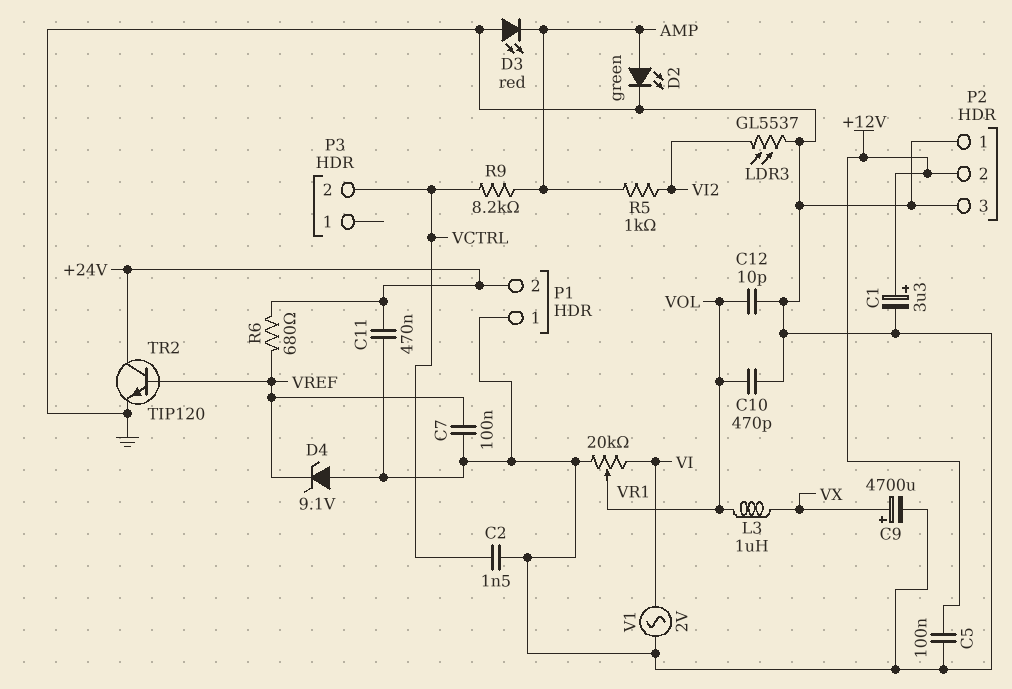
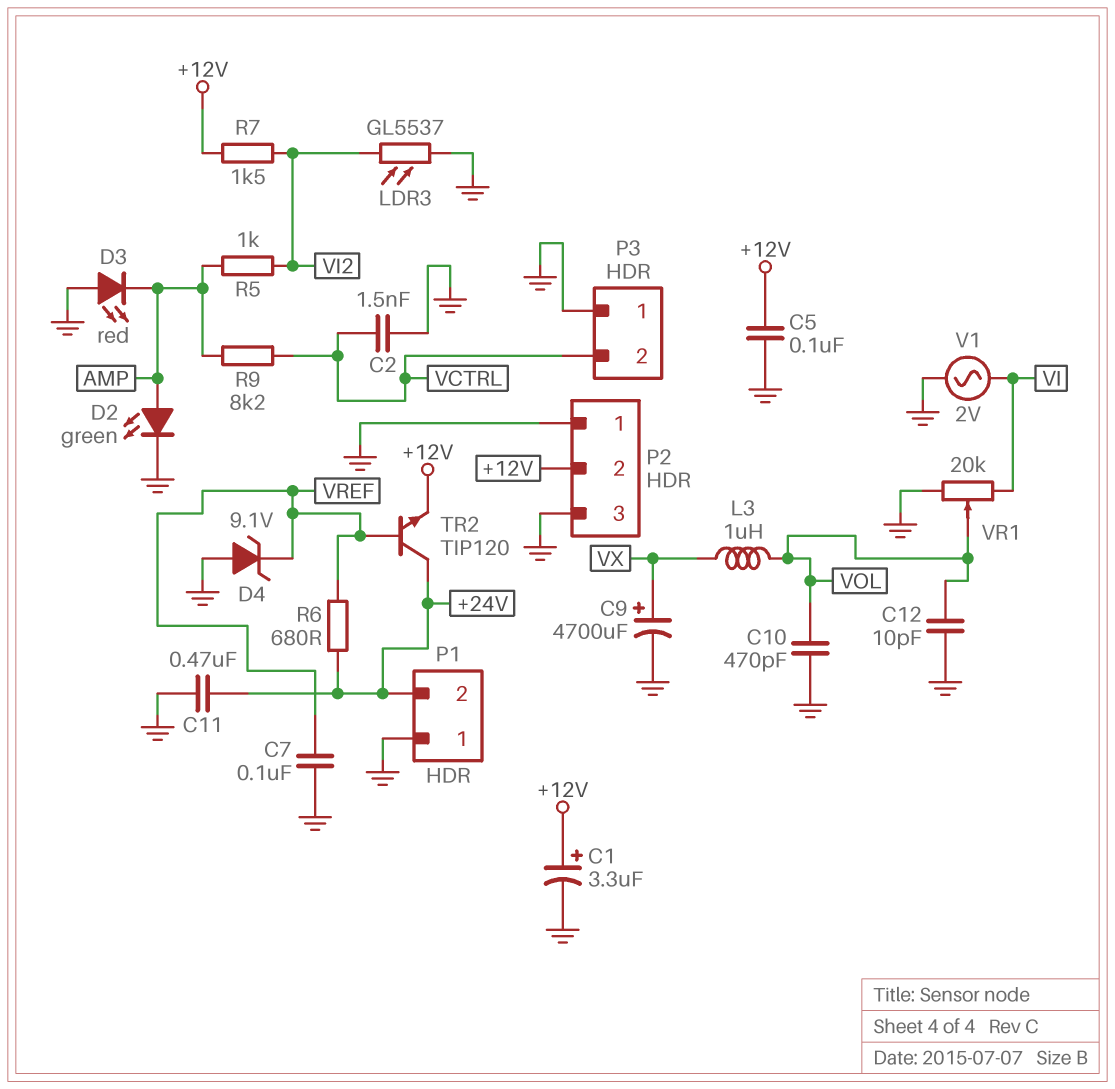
P3 pin 1: none -> GND
R7: none -> 1.5k (+12V, VI2)
TR2: NPN TIP120 (B VREF, C +24V, E GND) -> NPN TIP120 (B VREF, C +24V, E +12V)

